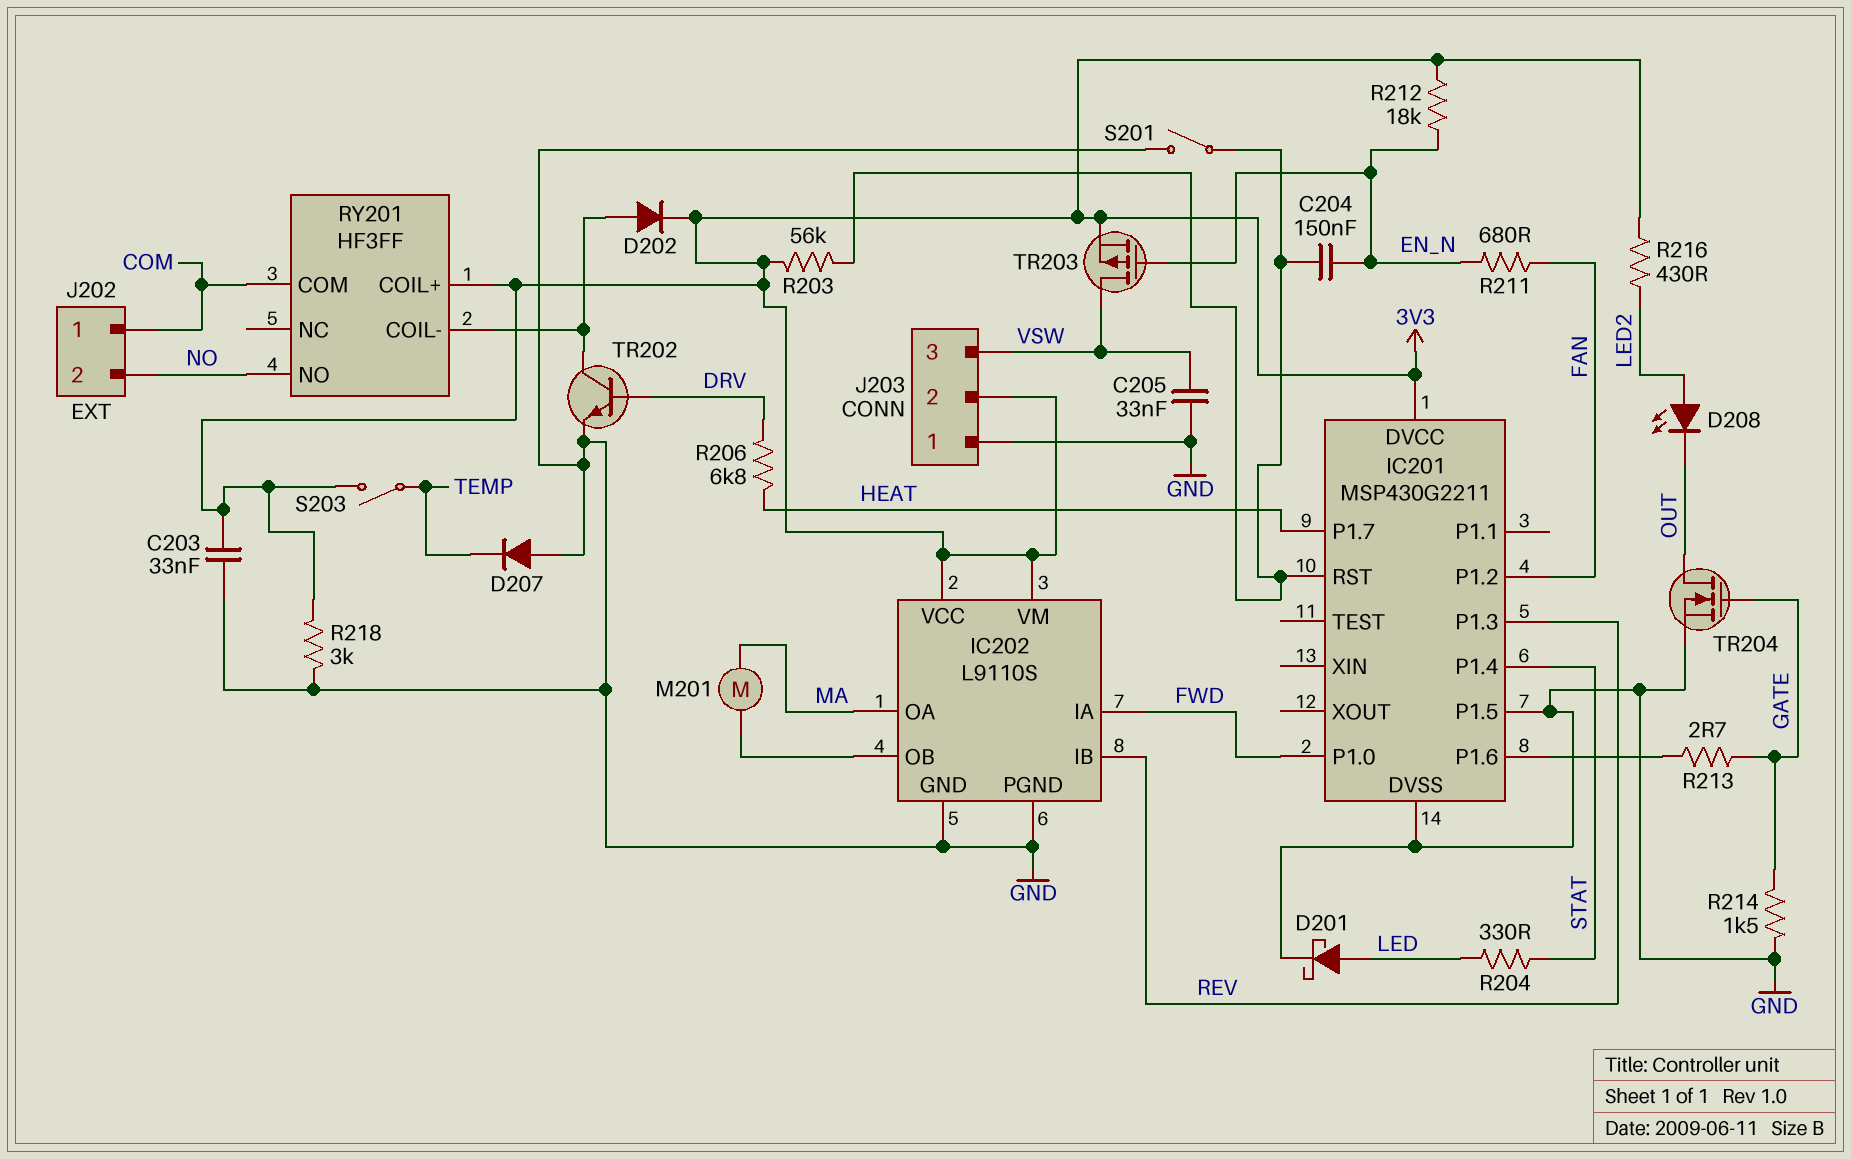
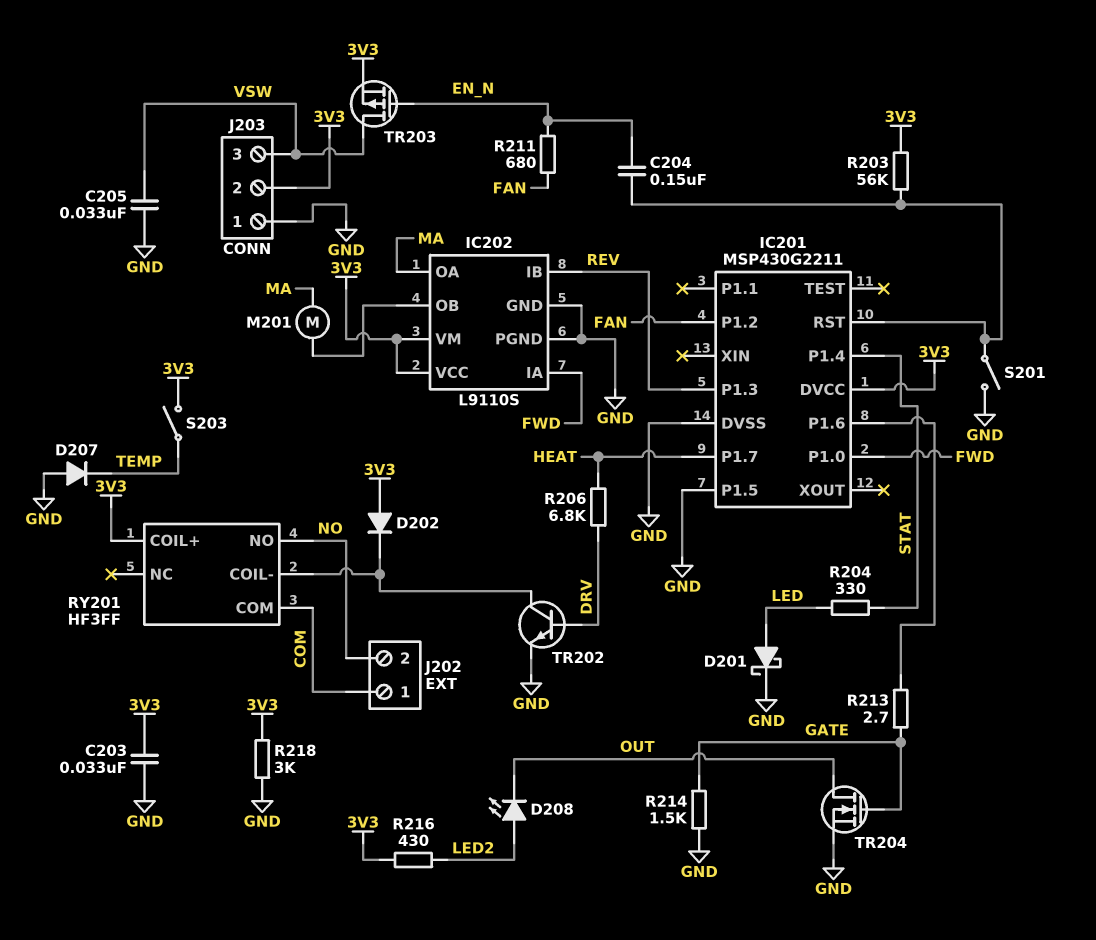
D202: diode (A RY201/COIL-, K 3V3) -> diode (A 3V3, K RY201/COIL-)
R212: 18k (3V3, EN_N) -> none

